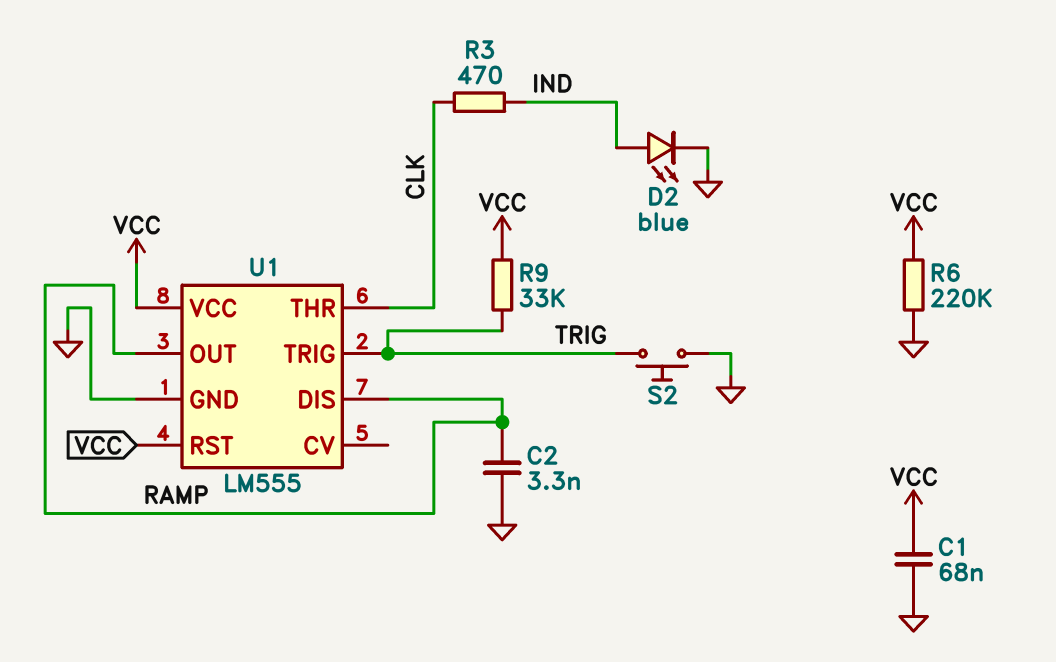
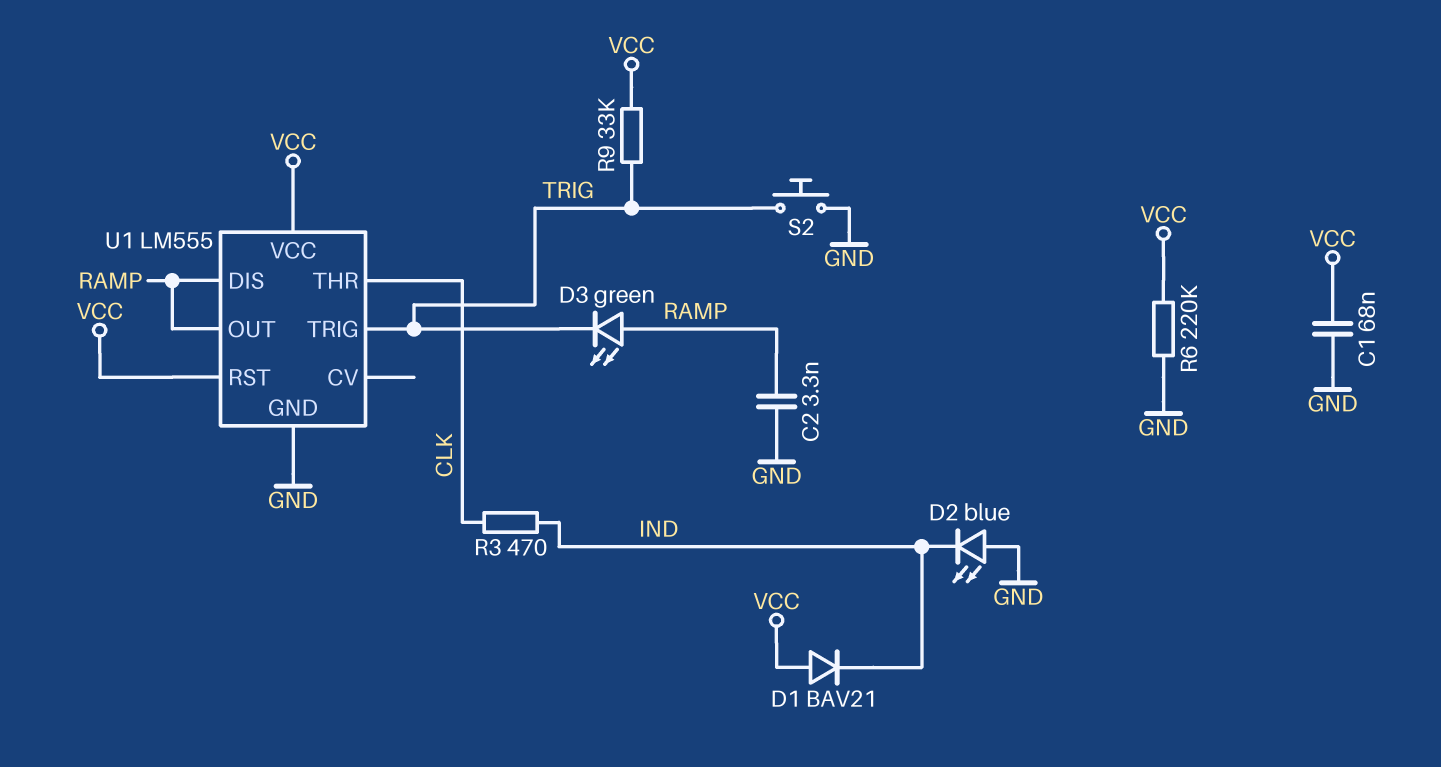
D1: none -> diode BAV21 (A VCC, K IND)
D2: LED blue (A IND, K GND) -> LED blue (A GND, K IND)
D3: none -> LED green (A RAMP, K TRIG)

